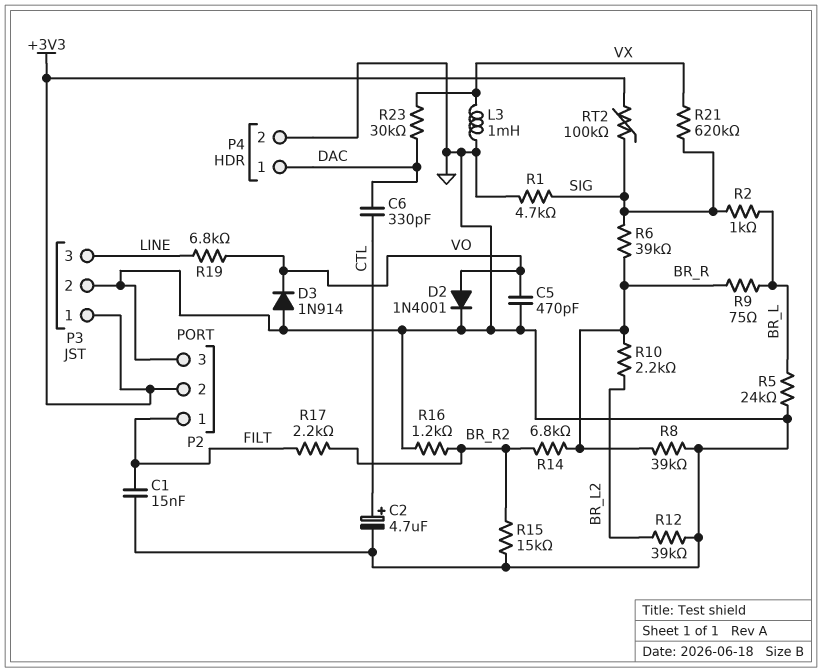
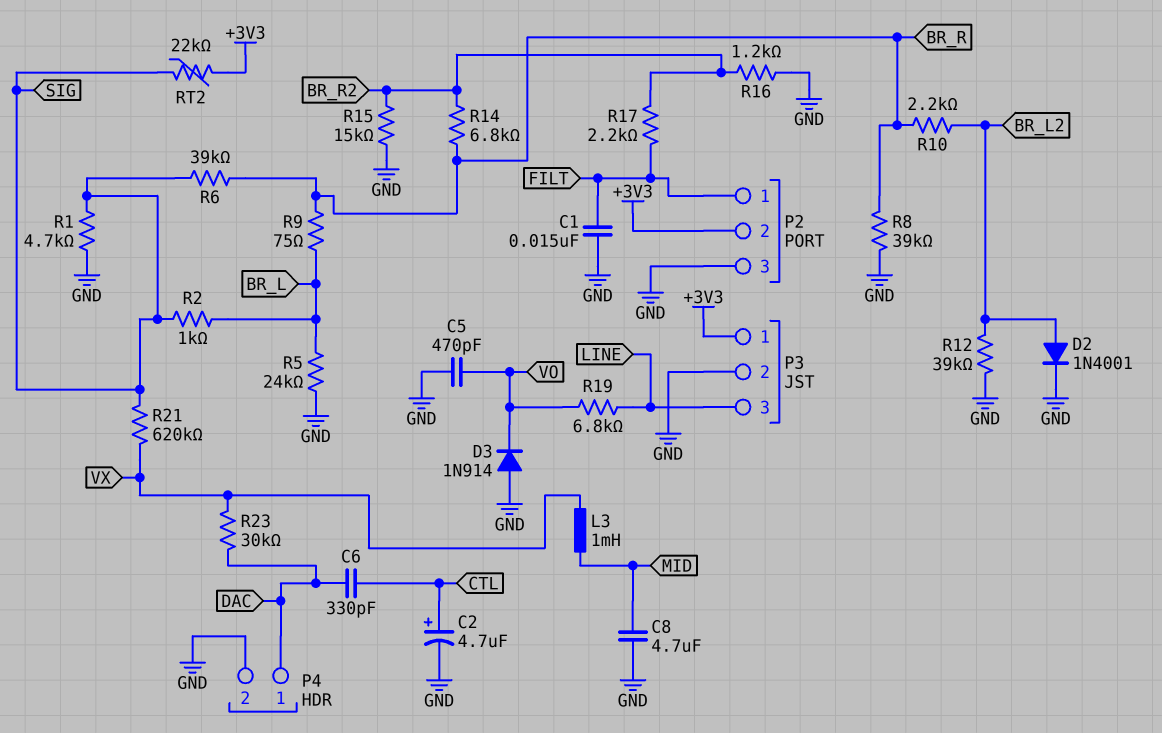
C8: none -> 4.7uF (GND, MID)
D2: diode 1N4001 (A VO, K GND) -> diode 1N4001 (A BR_L2, K GND)
L3: 1mH (GND, VX) -> 1mH (MID, VX)
RT2: 100k (+3V3, SIG) -> 22k (+3V3, SIG)

